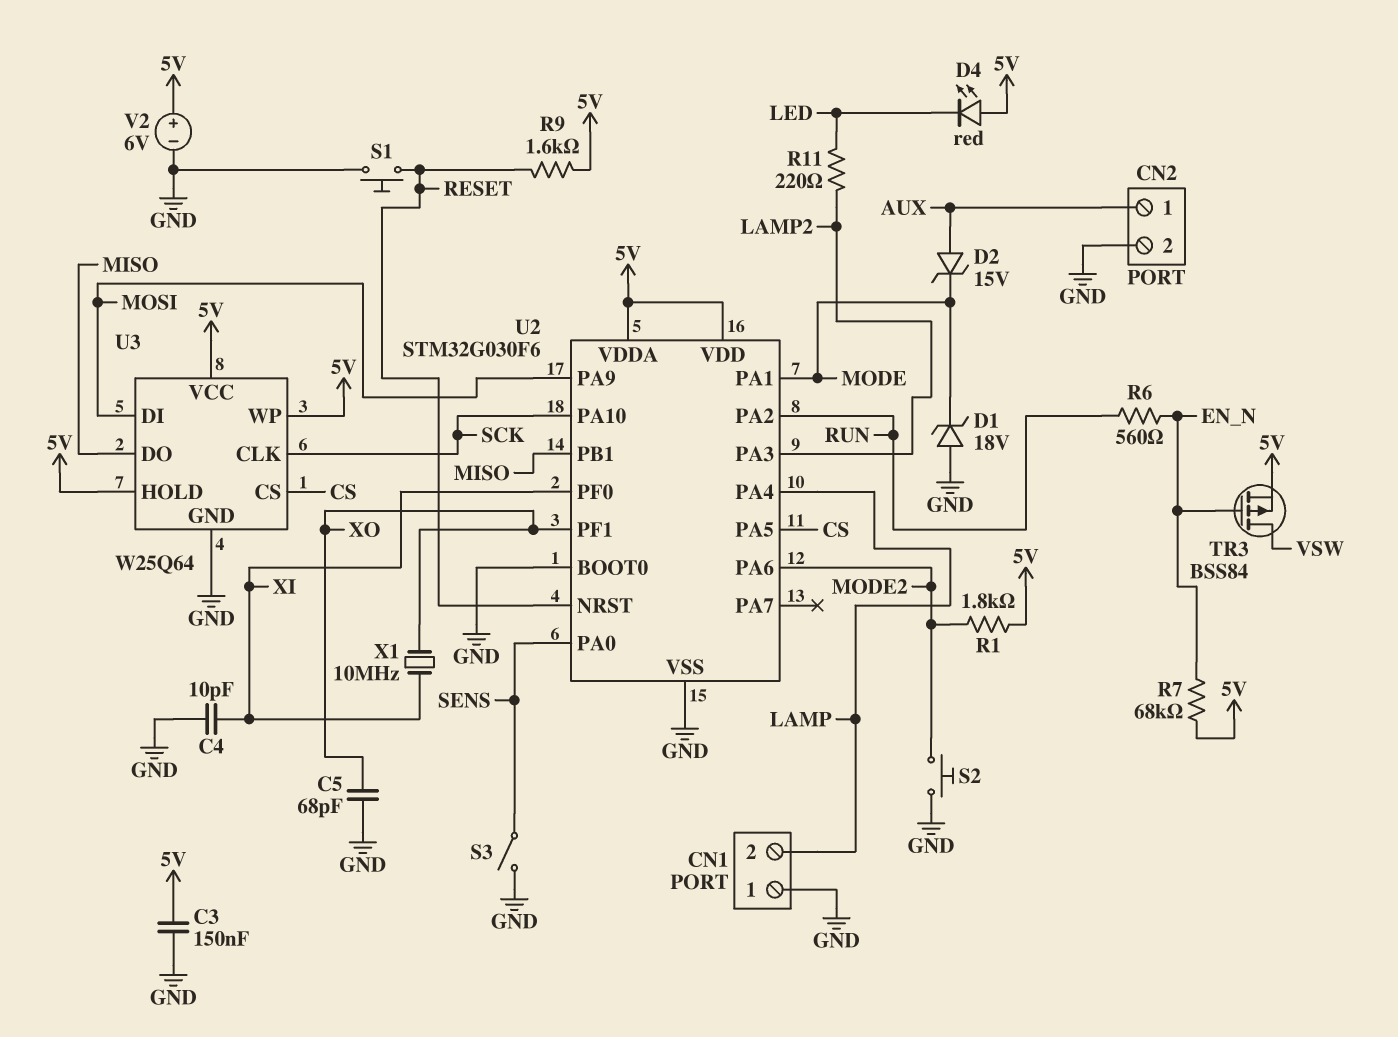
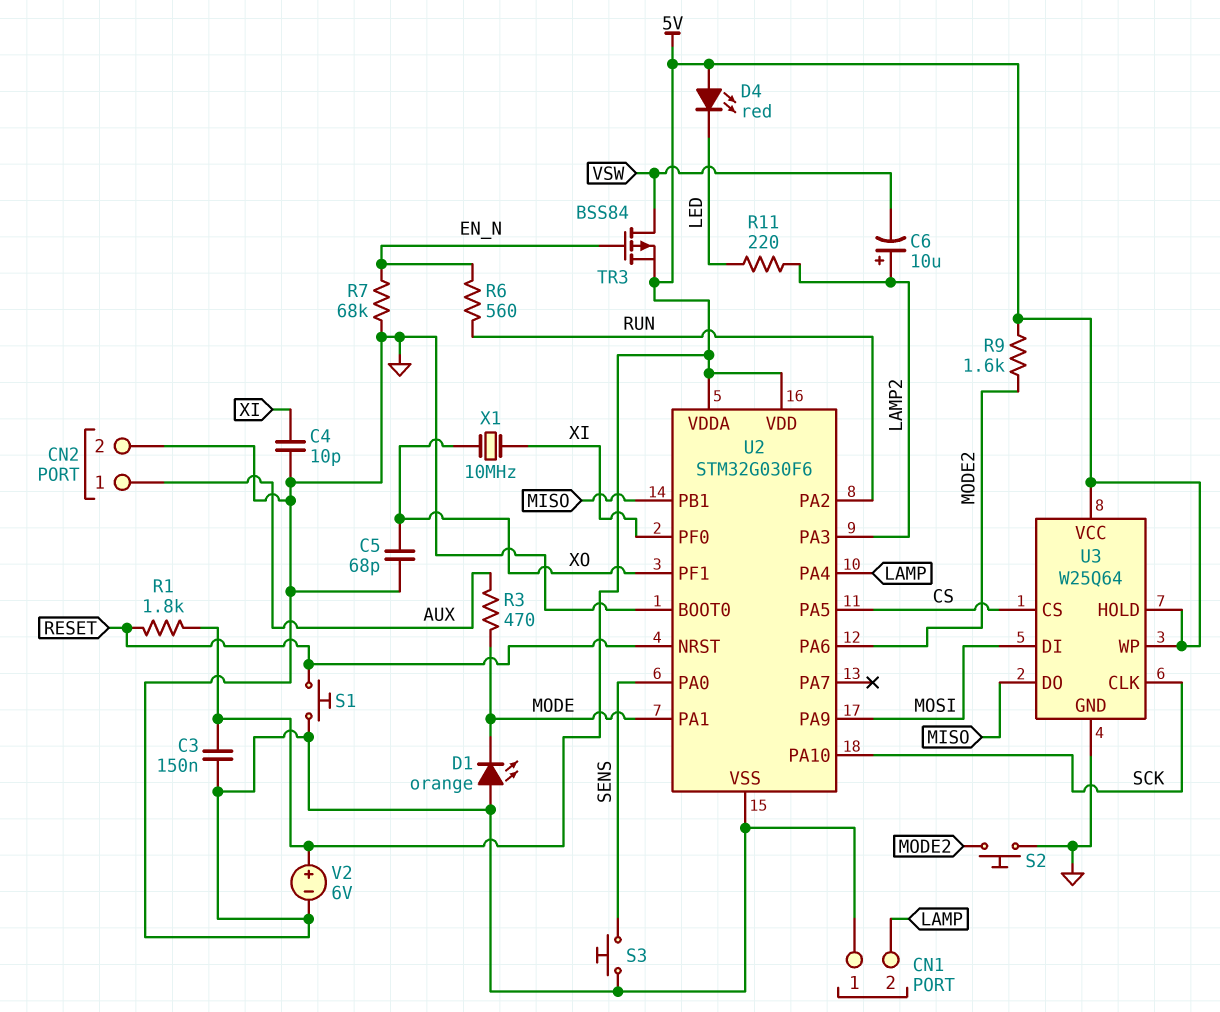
C6: none -> 10uF (plus LAMP2, minus VSW)
D1: zener 18V (A GND, K MODE) -> LED orange (A GND, K MODE)
D2: zener 15V (A AUX, K MODE) -> none
R1: 1.8k (5V, MODE2) -> 1.8k (5V, RESET)
R3: none -> 470 (AUX, MODE)
R7: 68k (5V, EN_N) -> 68k (EN_N, GND)
R9: 1.6k (5V, RESET) -> 1.6k (5V, MODE2)
S3: switch (GND, SENS) -> button (GND, SENS)

